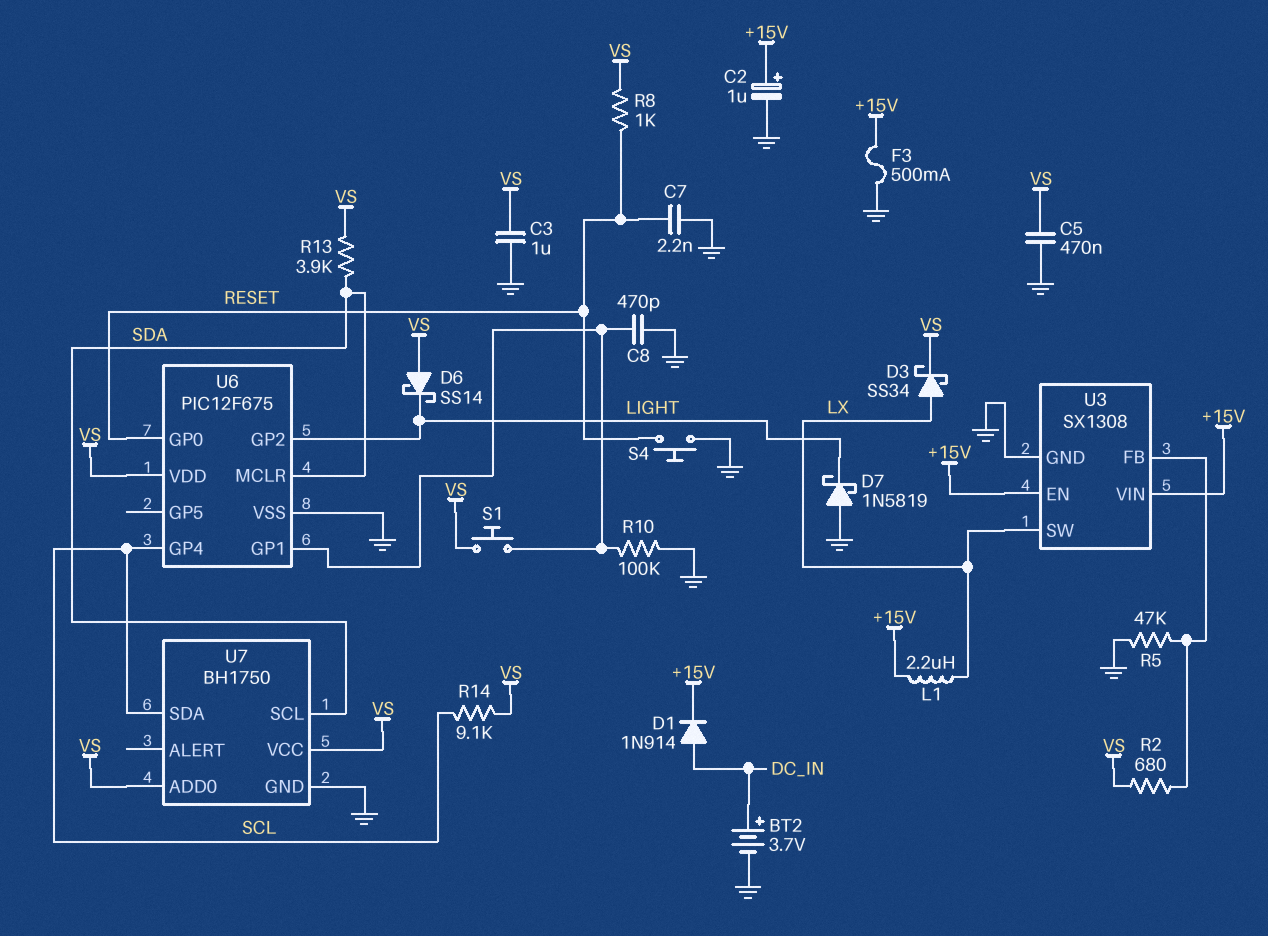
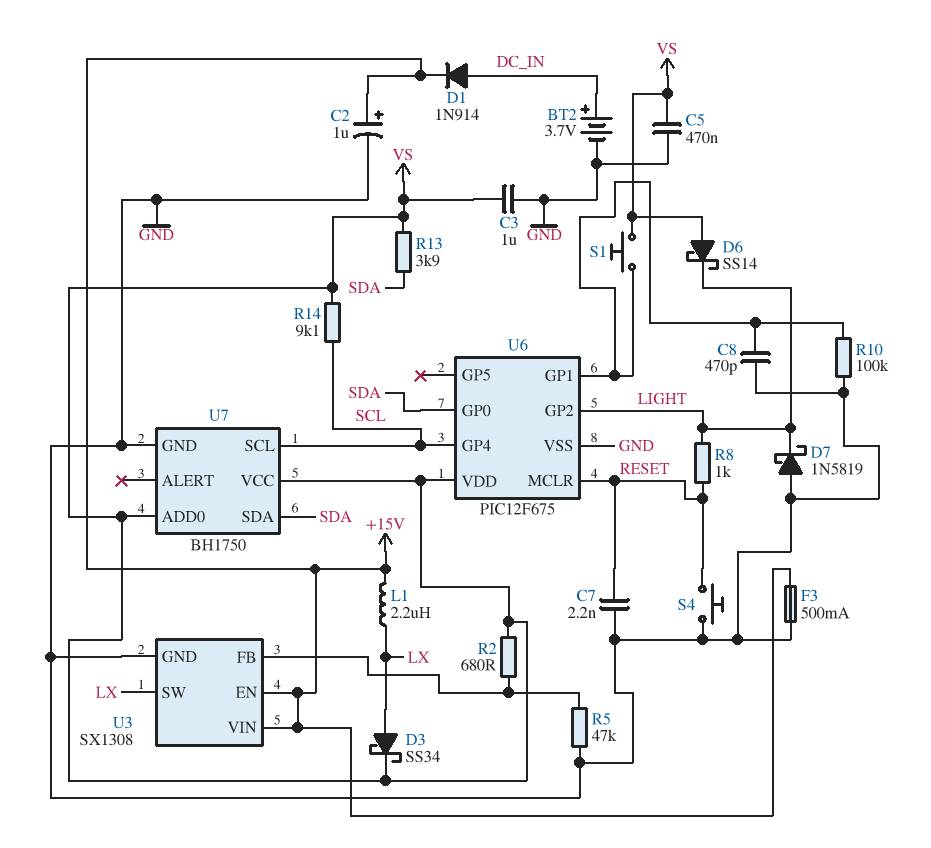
R8: 1k (RESET, VS) -> 1k (LIGHT, RESET)
U6 pin GP0: RESET -> SDA
U6 pin MCLR: SDA -> RESET
U7 pin SCL: SDA -> SCL
U7 pin SDA: SCL -> SDA

